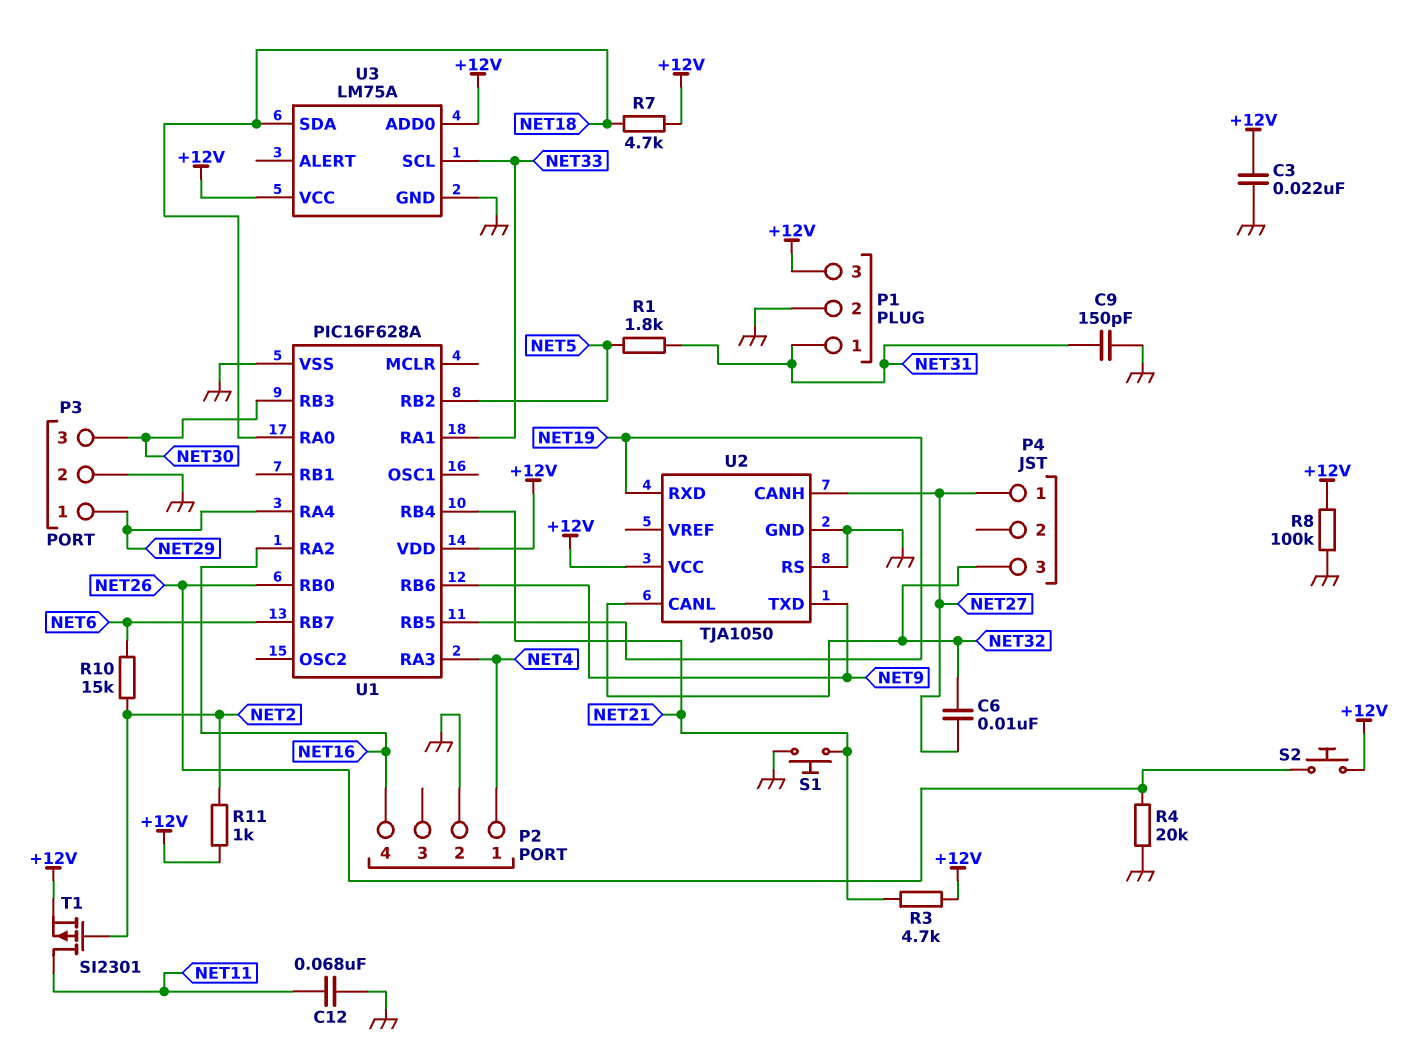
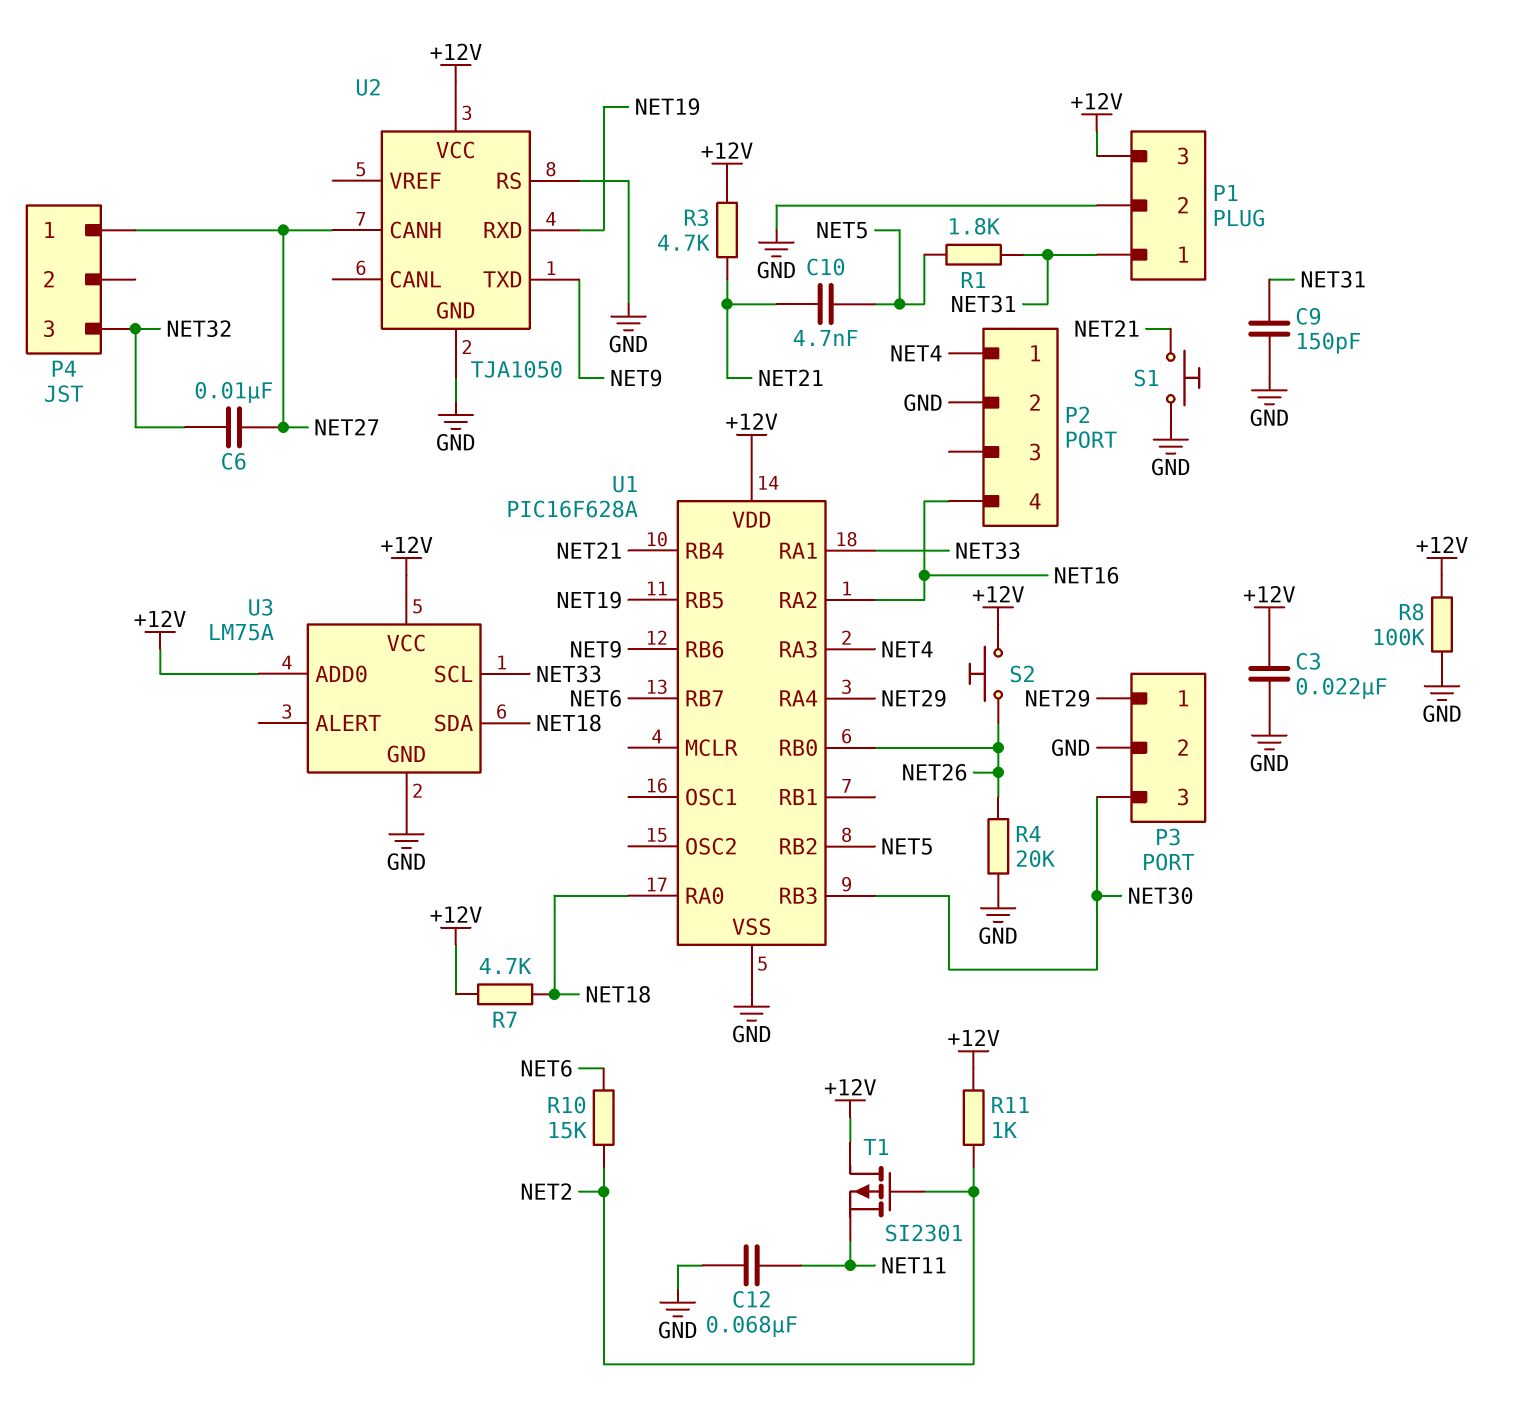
C10: none -> 4.7nF (NET5, NET21)
T1: PMOS SI2301 (G NET2, D NET11, S +12V) -> PMOS SI2301 (G NET2, D +12V, S NET11)
U2 pin CANL: NET32 -> none

